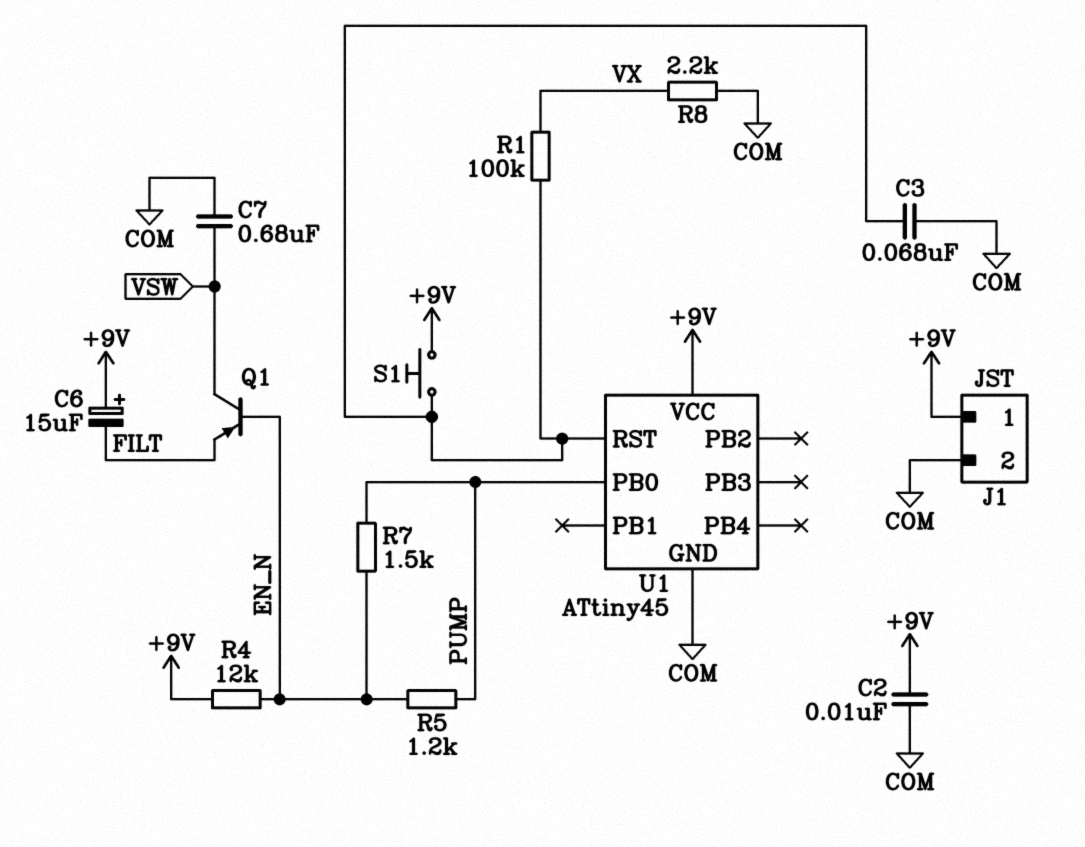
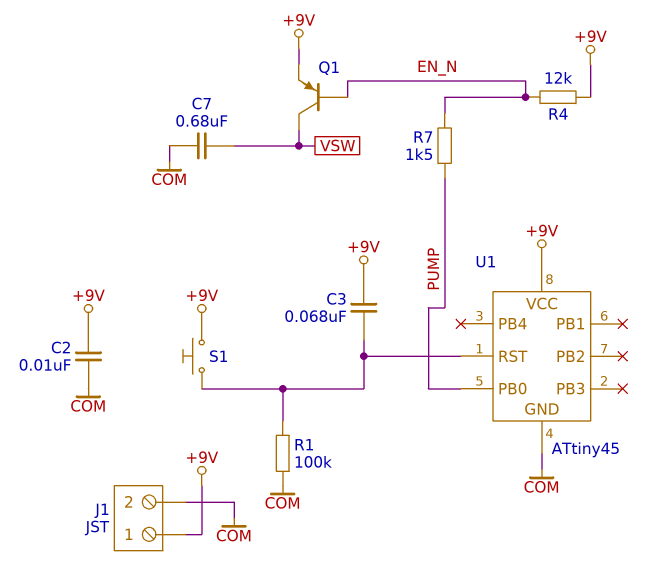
C3: 68nF (COM, U1/RST) -> 68nF (+9V, U1/RST)
C6: 15uF (plus +9V, minus FILT) -> none
Q1: PNP (B EN_N, C VSW, E FILT) -> PNP (B EN_N, C VSW, E +9V)
R1: 100k (U1/RST, VX) -> 100k (COM, U1/RST)
R5: 1.2k (EN_N, PUMP) -> none
R8: 2.2k (COM, VX) -> none

